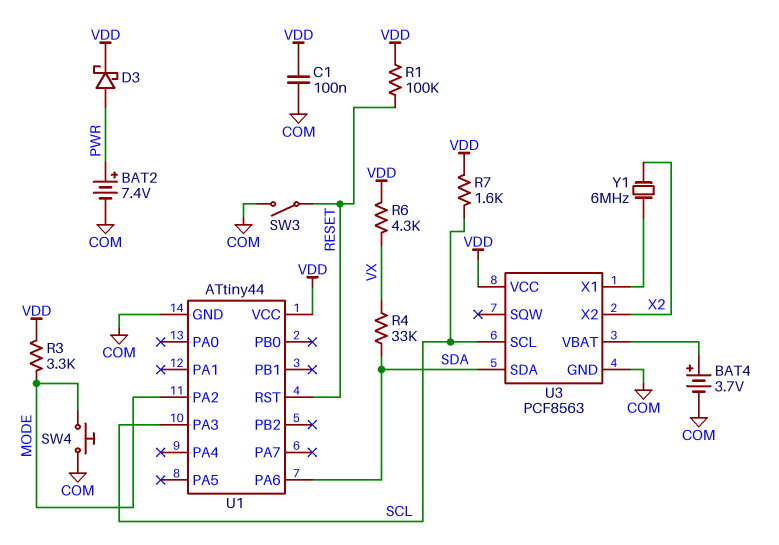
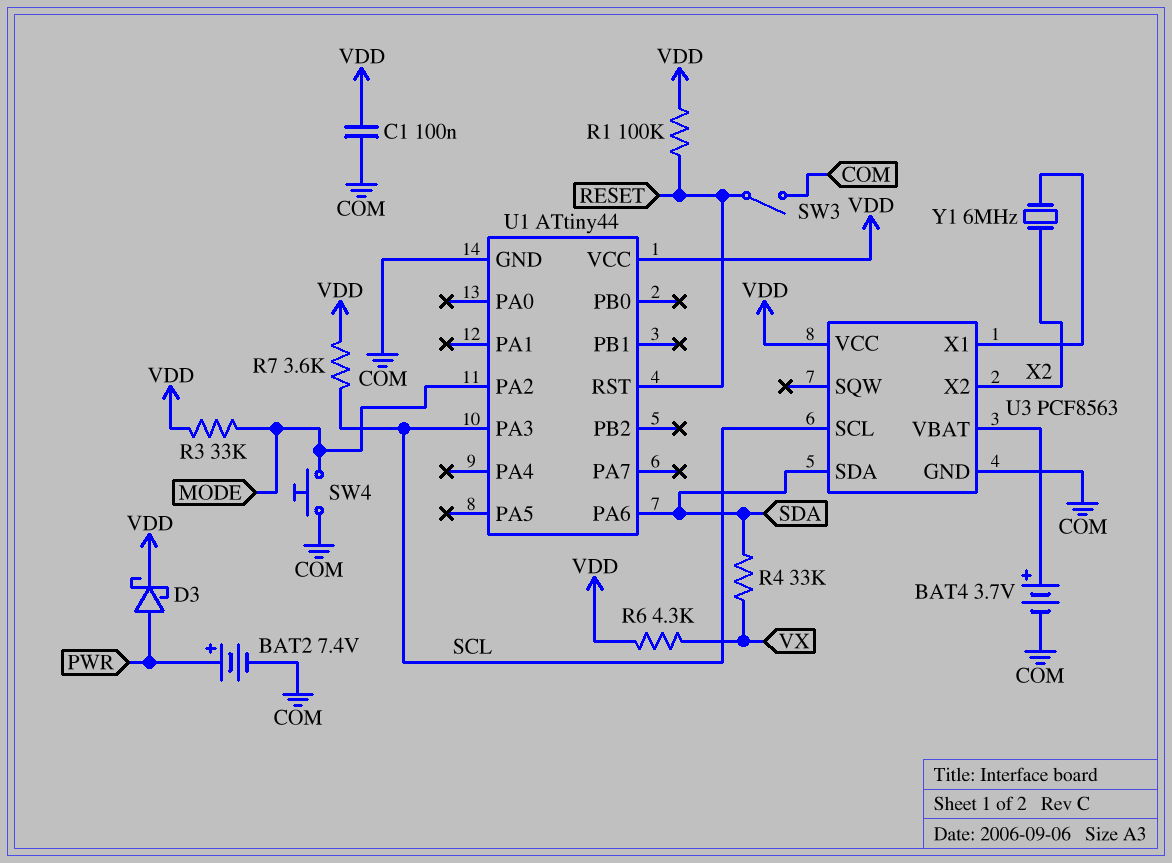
R3: 3.3k (MODE, VDD) -> 33k (MODE, VDD)
R7: 1.6k (SCL, VDD) -> 3.6k (SCL, VDD)

